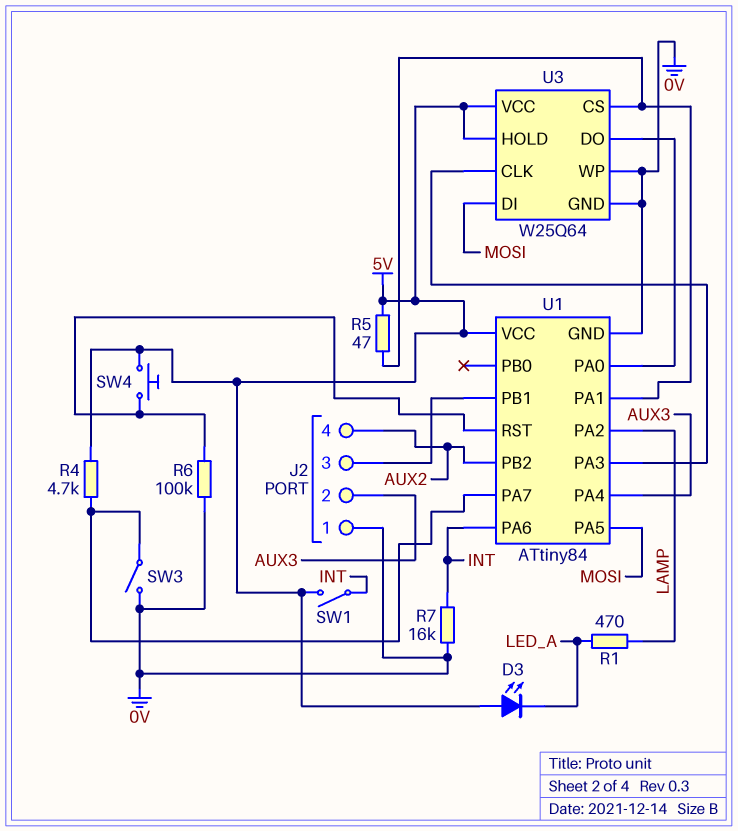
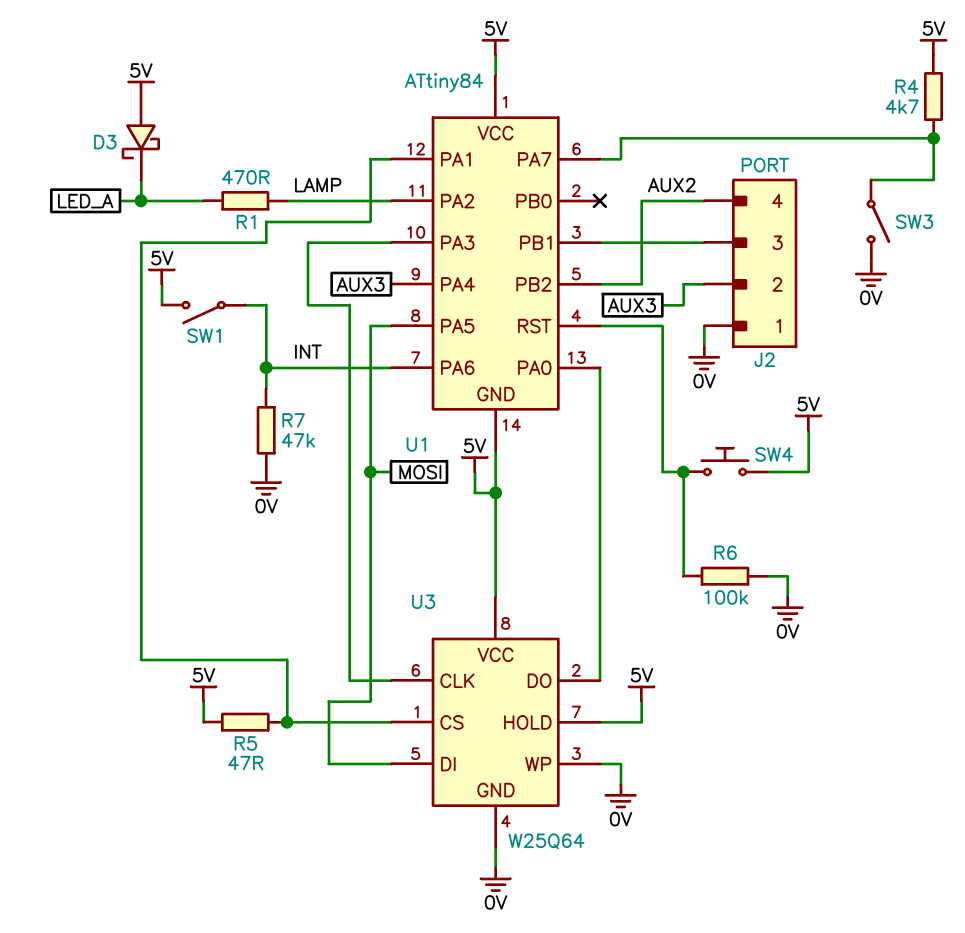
D3: LED (A 5V, K LED_A) -> schottky (A 5V, K LED_A)
R7: 16k (0V, INT) -> 47k (0V, INT)
U1 pin GND: 0V -> 5V

